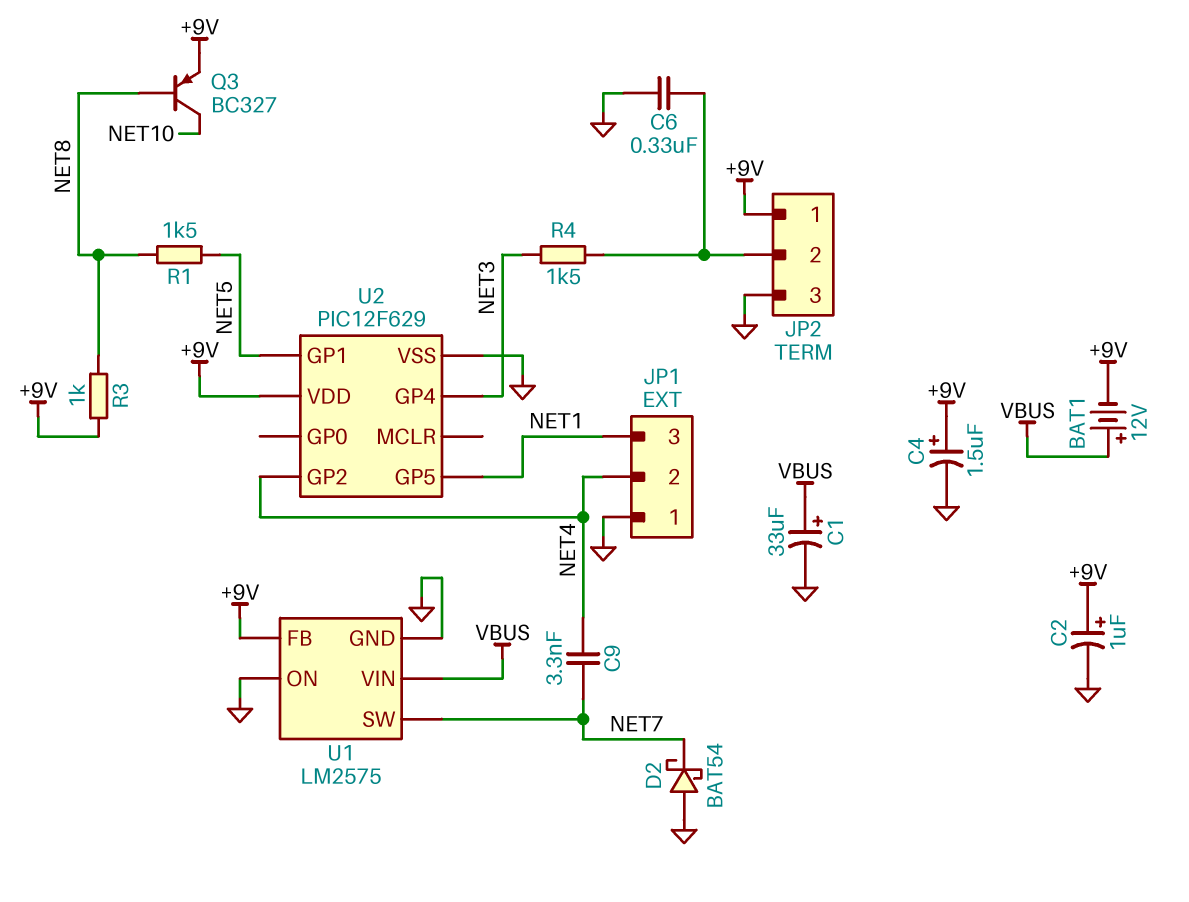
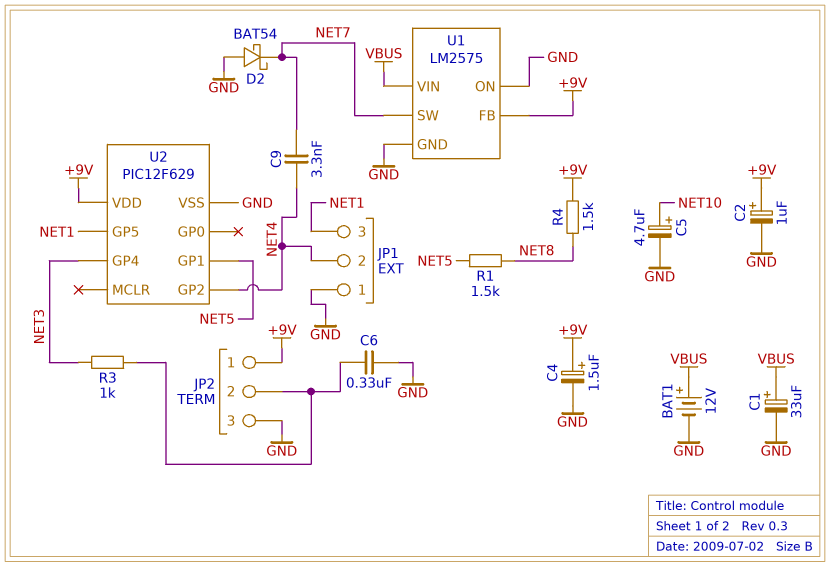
BAT1: 12V (plus VBUS, minus +9V) -> 12V (plus VBUS, minus GND)
C5: none -> 4.7uF (plus NET10, minus GND)
Q3: PNP BC327 (B NET8, C NET10, E +9V) -> none
R3: 1k (+9V, NET8) -> 1k (JP2/2, NET3)
R4: 1.5k (JP2/2, NET3) -> 1.5k (+9V, NET8)

